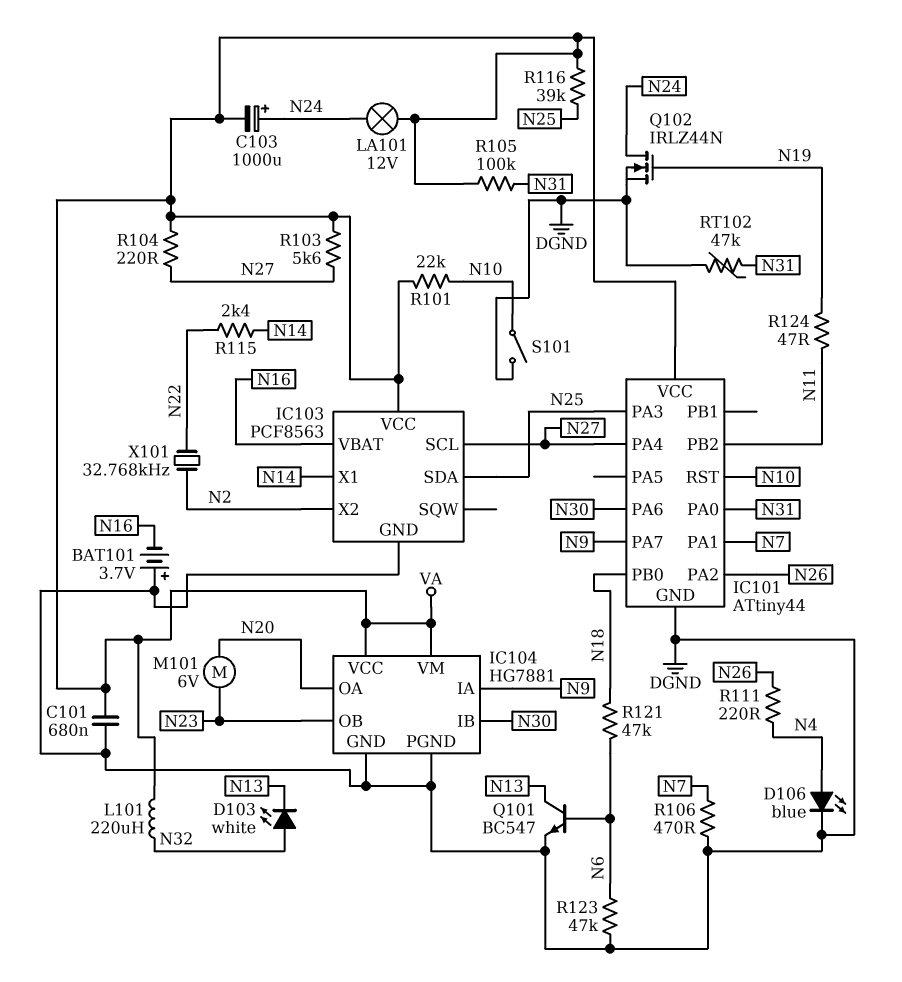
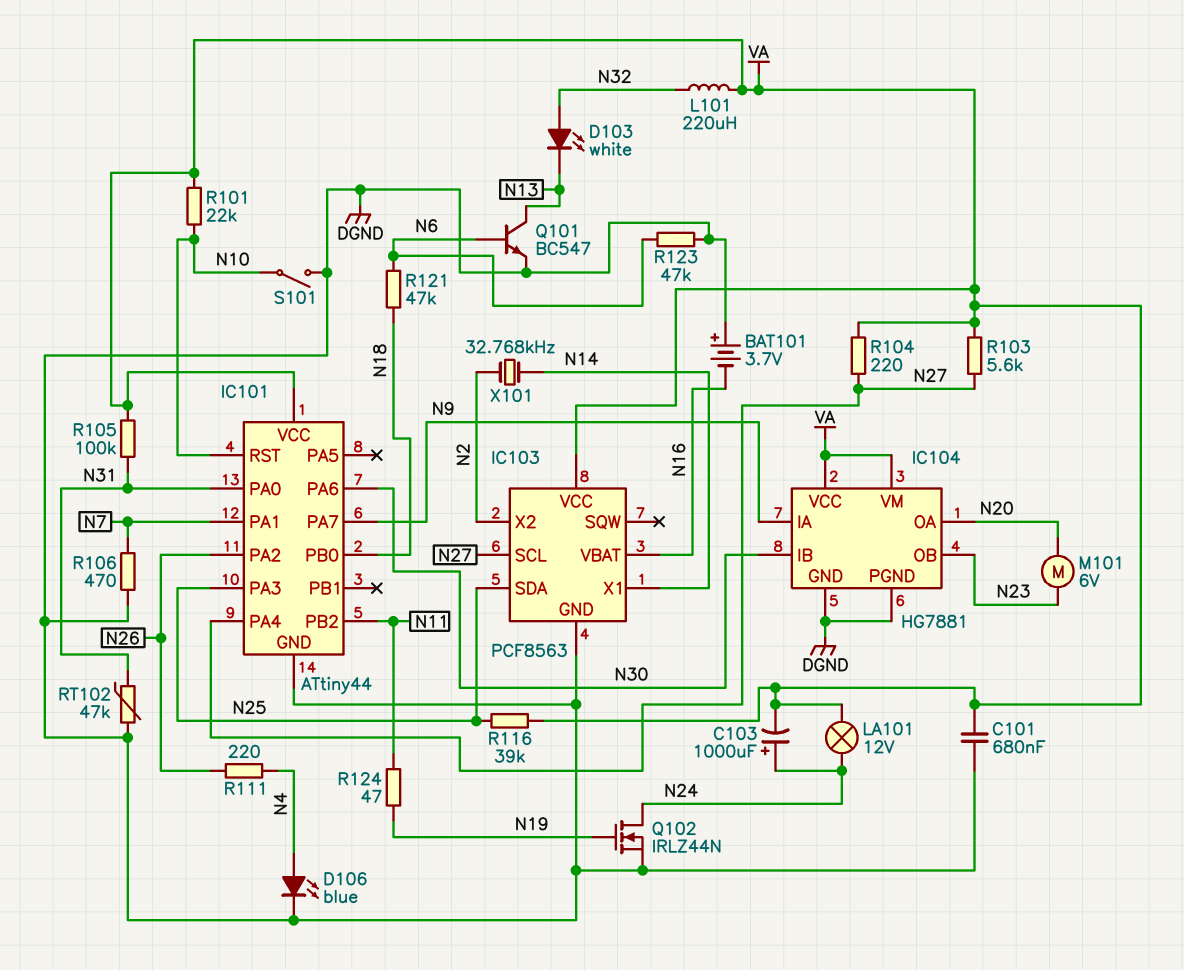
R115: 2.4k (N14, N22) -> none
X101: 32.768kHz (N2, N22) -> 32.768kHz (N2, N14)

